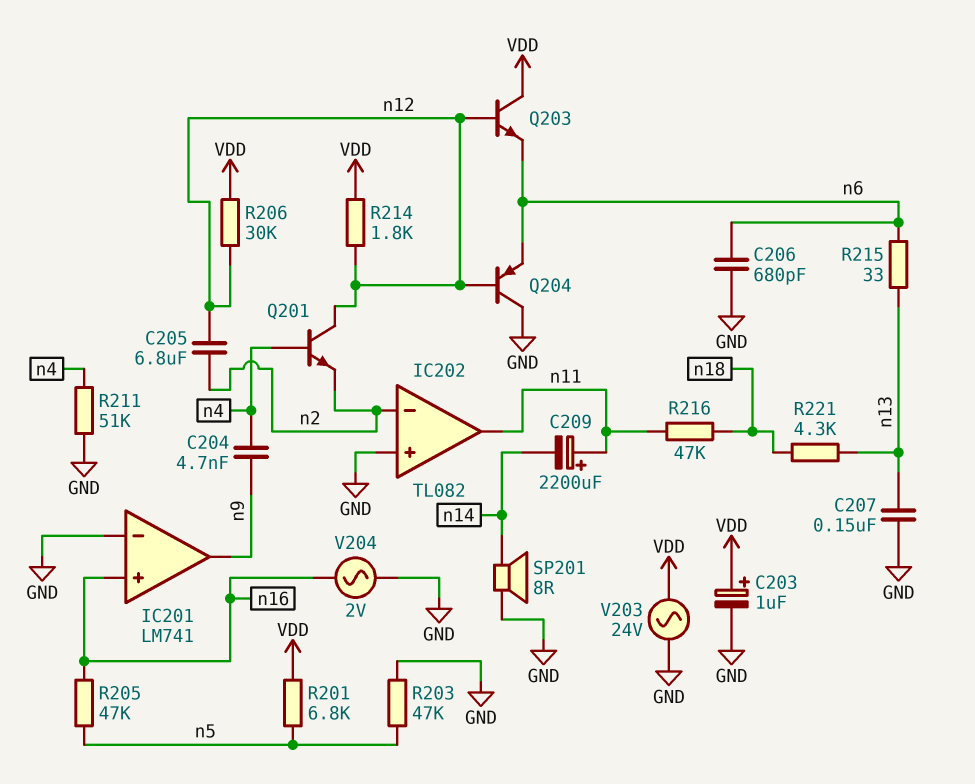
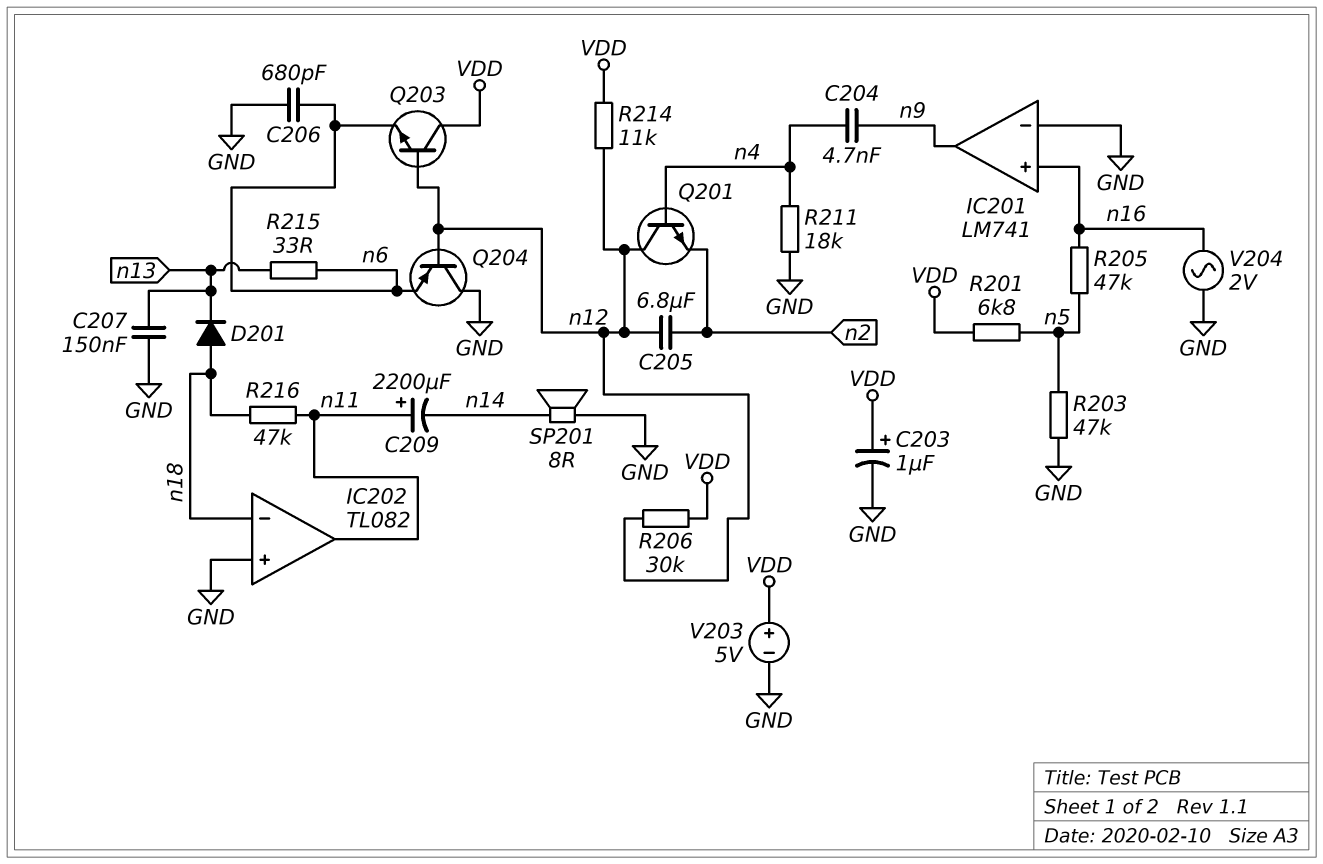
D201: none -> diode (A n18, K n13)
IC202 pin in-: n2 -> n18
R211: 51k (GND, n4) -> 18k (GND, n4)
R214: 1.8k (VDD, n12) -> 11k (VDD, n12)
R221: 4.3k (n13, n18) -> none
V203: AC 24V (GND, VDD) -> 5V (plus VDD, minus GND)

